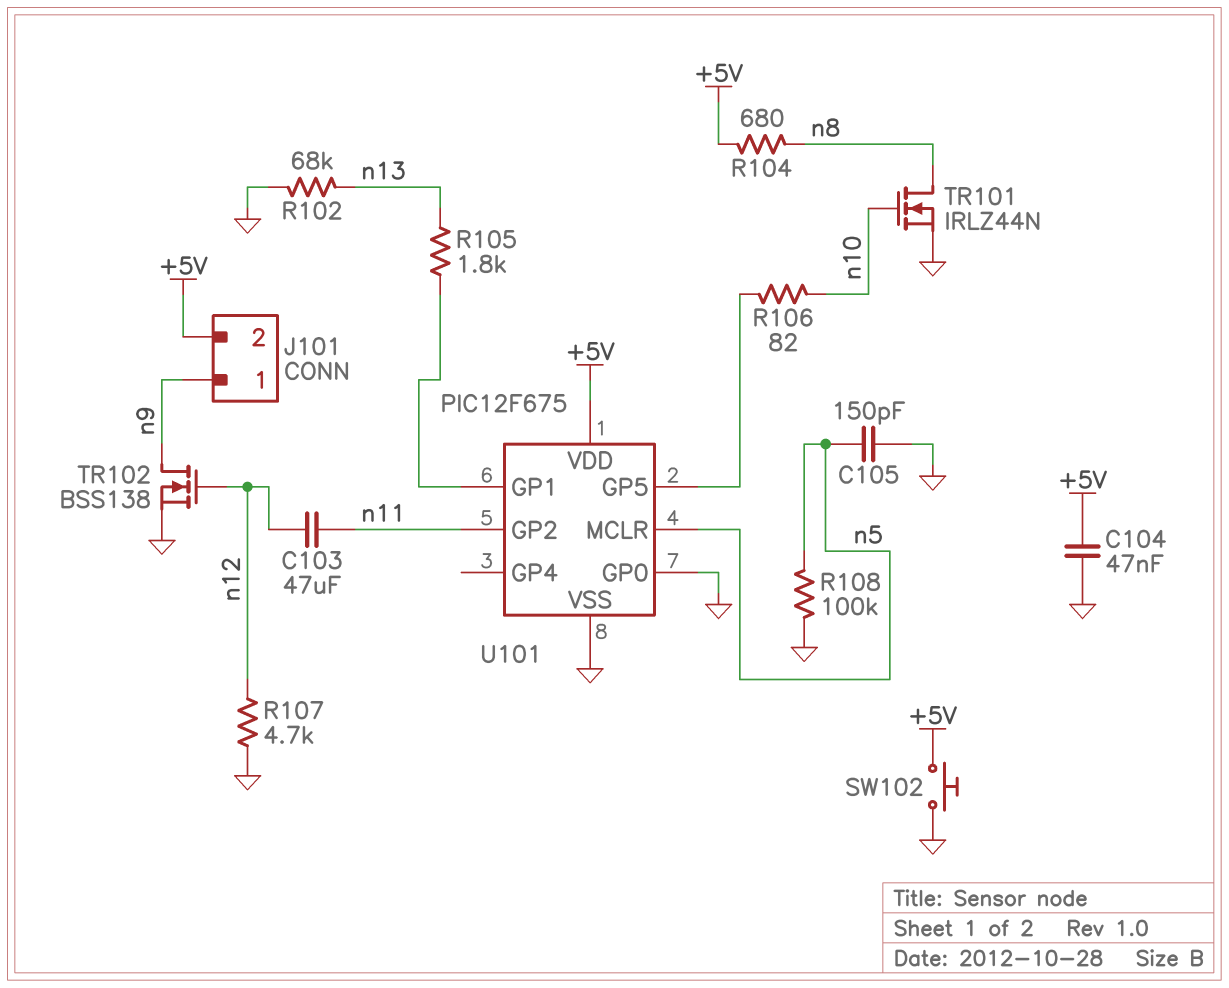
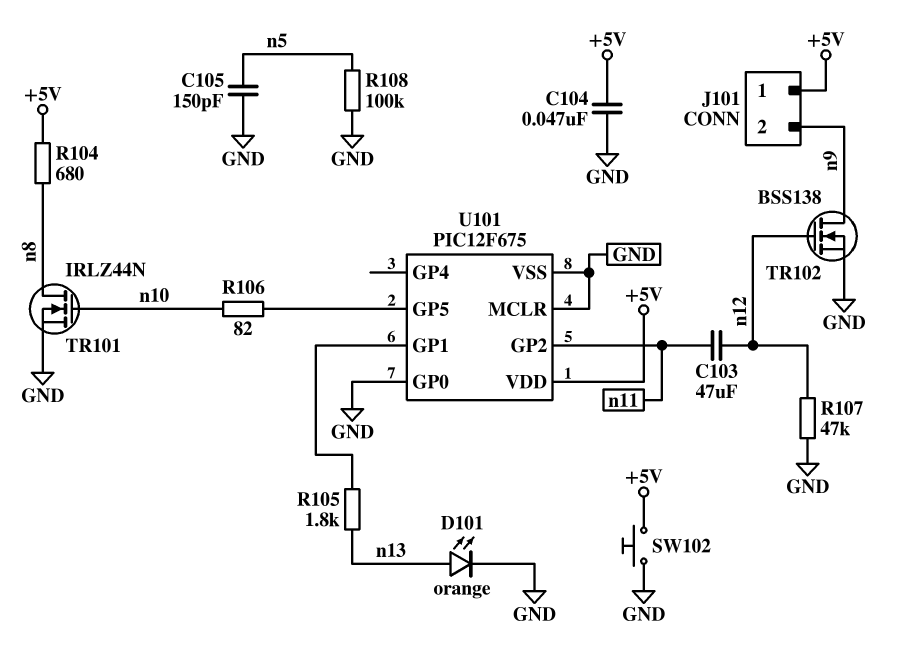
D101: none -> LED orange (A n13, K GND)
J101 pin 1: n9 -> +5V
J101 pin 2: +5V -> n9
R102: 68k (GND, n13) -> none
R107: 4.7k (GND, n12) -> 47k (GND, n12)
U101 pin MCLR: n5 -> GND

